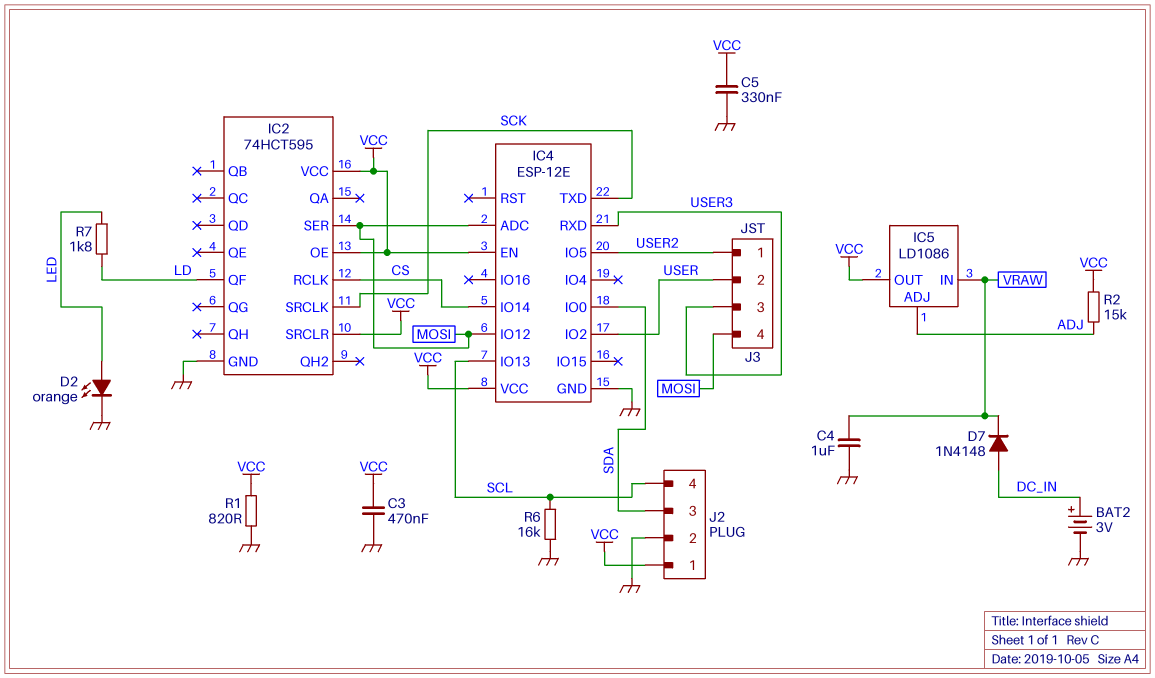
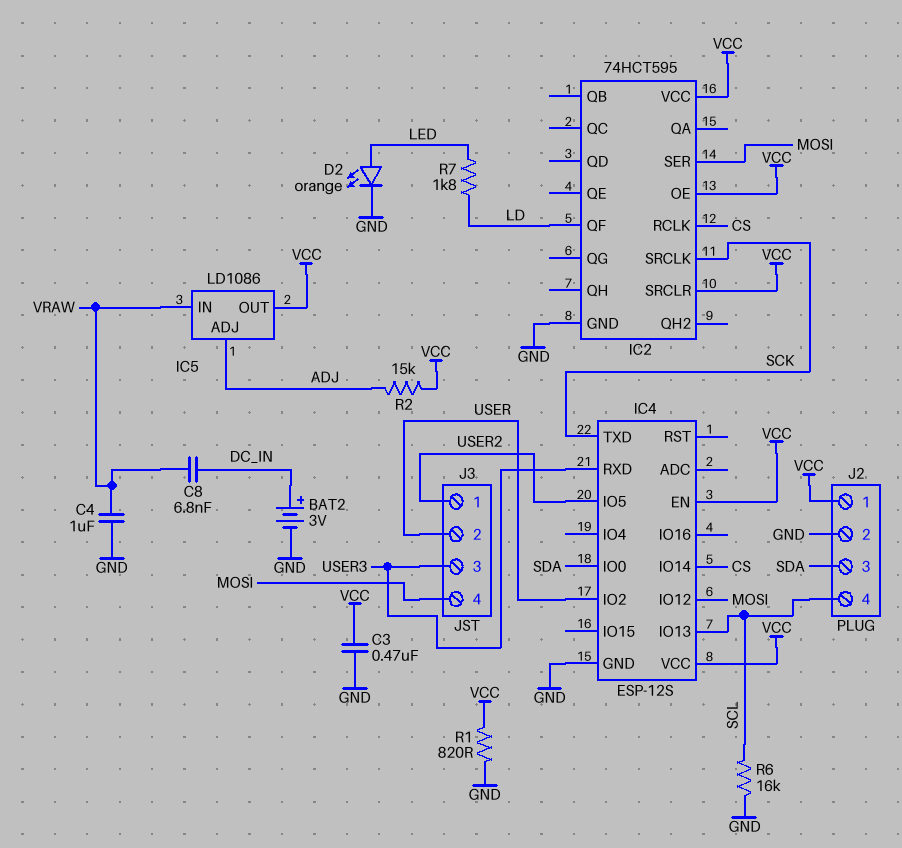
C5: 330nF (GND, VCC) -> none
C8: none -> 6.8nF (DC_IN, VRAW)
D7: diode 1N4148 (A DC_IN, K VRAW) -> none
IC4: ESP-12E -> ESP-12S
IC4 pin ADC: MOSI -> none

